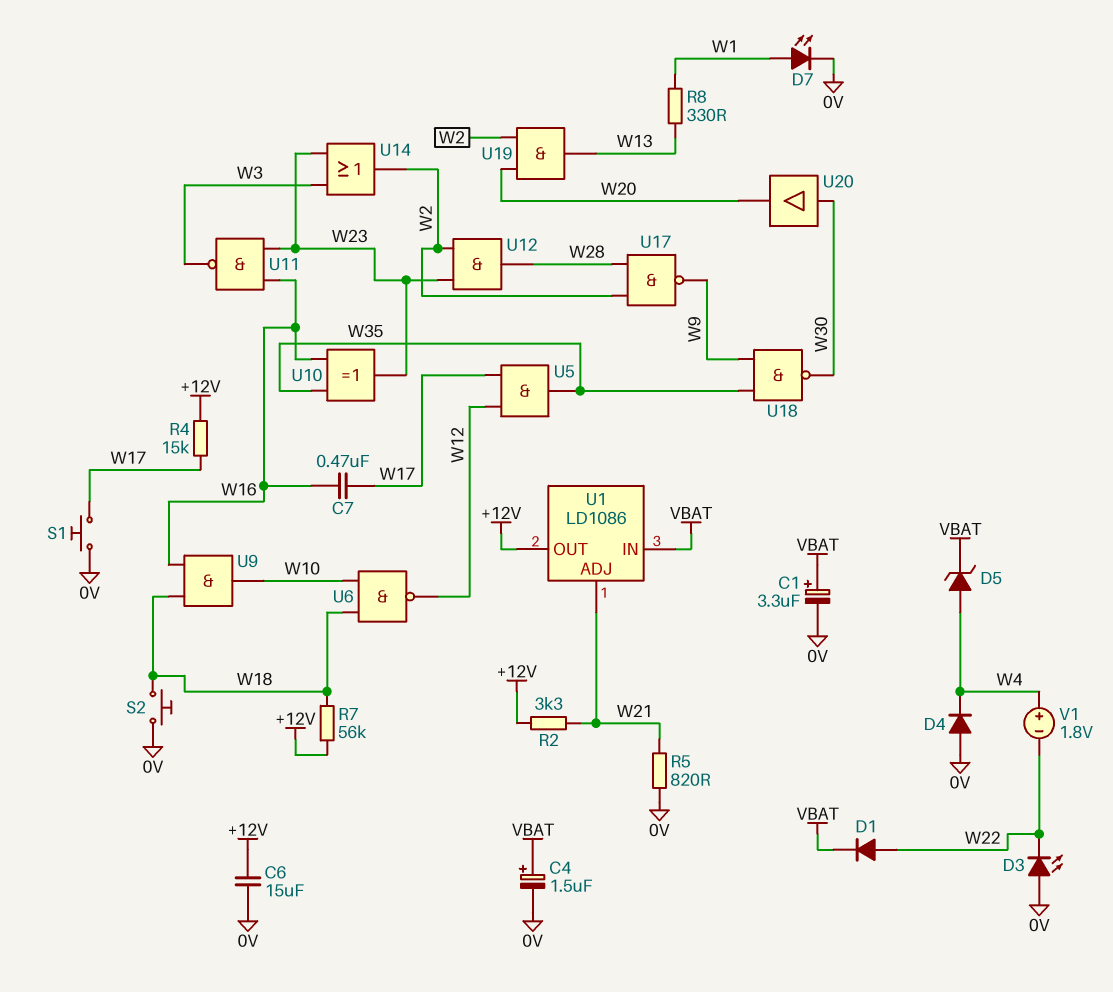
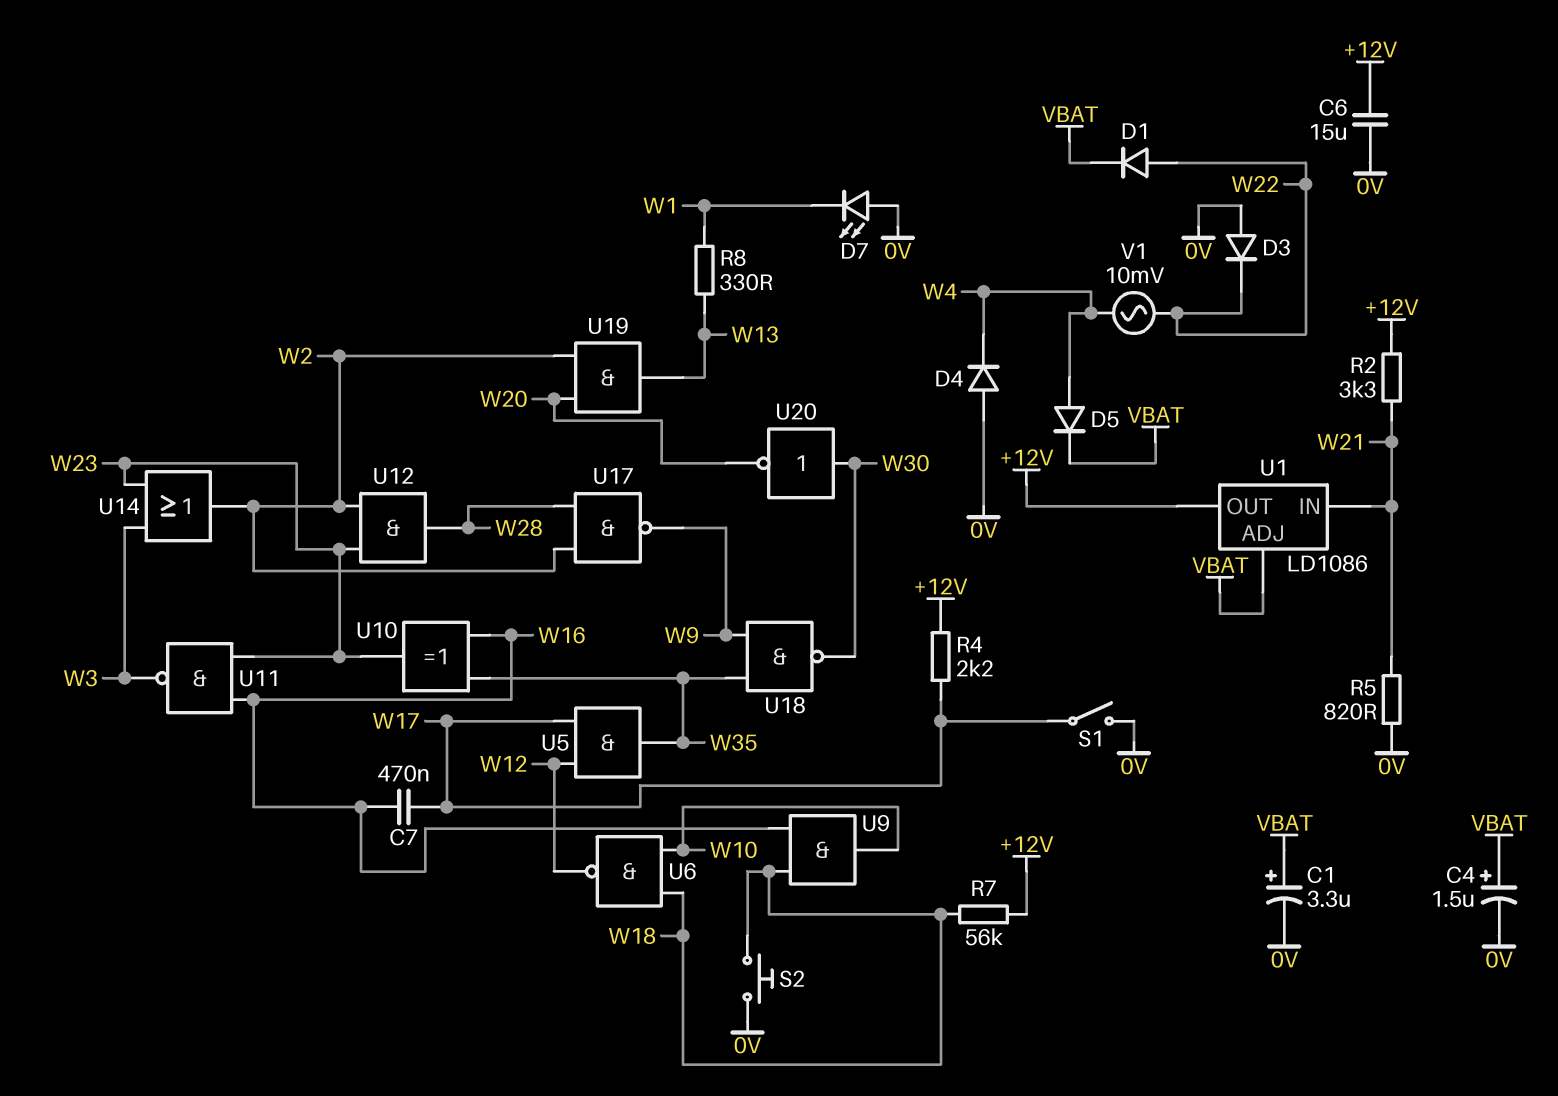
D3: LED (A 0V, K W22) -> diode (A 0V, K W22)
D5: zener (A W4, K VBAT) -> diode (A W4, K VBAT)
D7: LED (A W1, K 0V) -> LED (A 0V, K W1)
R4: 15k (+12V, W17) -> 2.2k (+12V, W17)
S1: button (0V, W17) -> switch (0V, W17)
U1 pin ADJ: W21 -> VBAT
U1 pin IN: VBAT -> W21
U20: buffer (in W30, out W20) -> NOT (in W30, out W20)
V1: 1.8V (plus W4, minus W22) -> AC 10mV (W4, W22)

